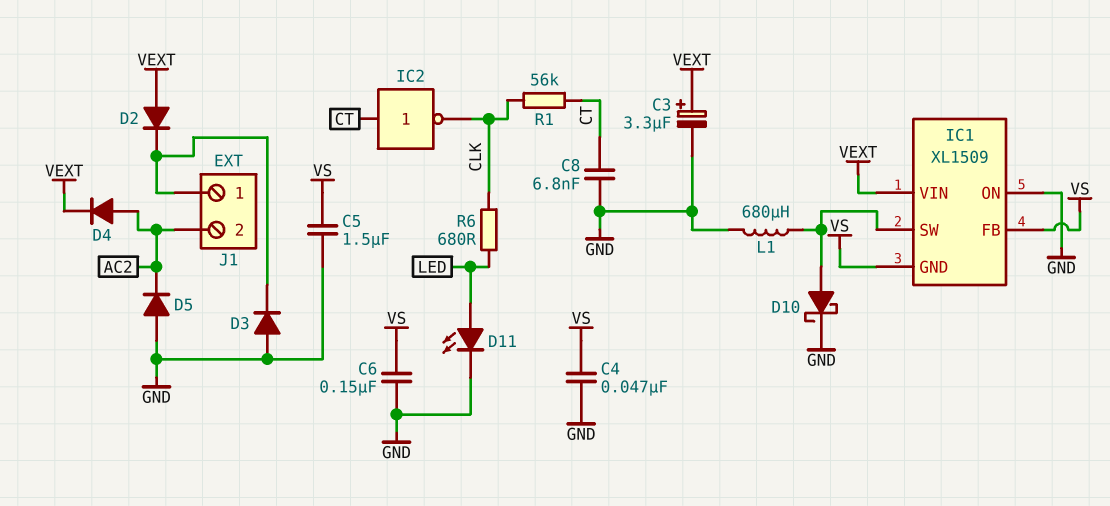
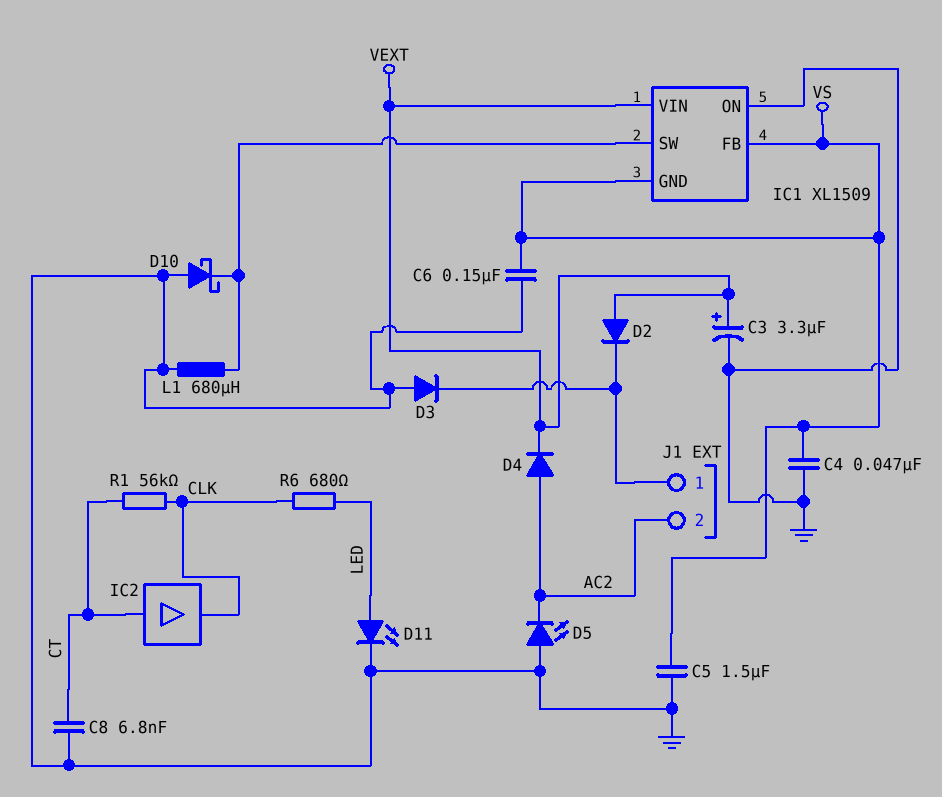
D5: diode (A GND, K AC2) -> LED (A GND, K AC2)
D10: schottky (A IC1/SW, K GND) -> schottky (A GND, K IC1/SW)
IC2: NOT (in CT, out CLK) -> buffer (in CT, out CLK)

